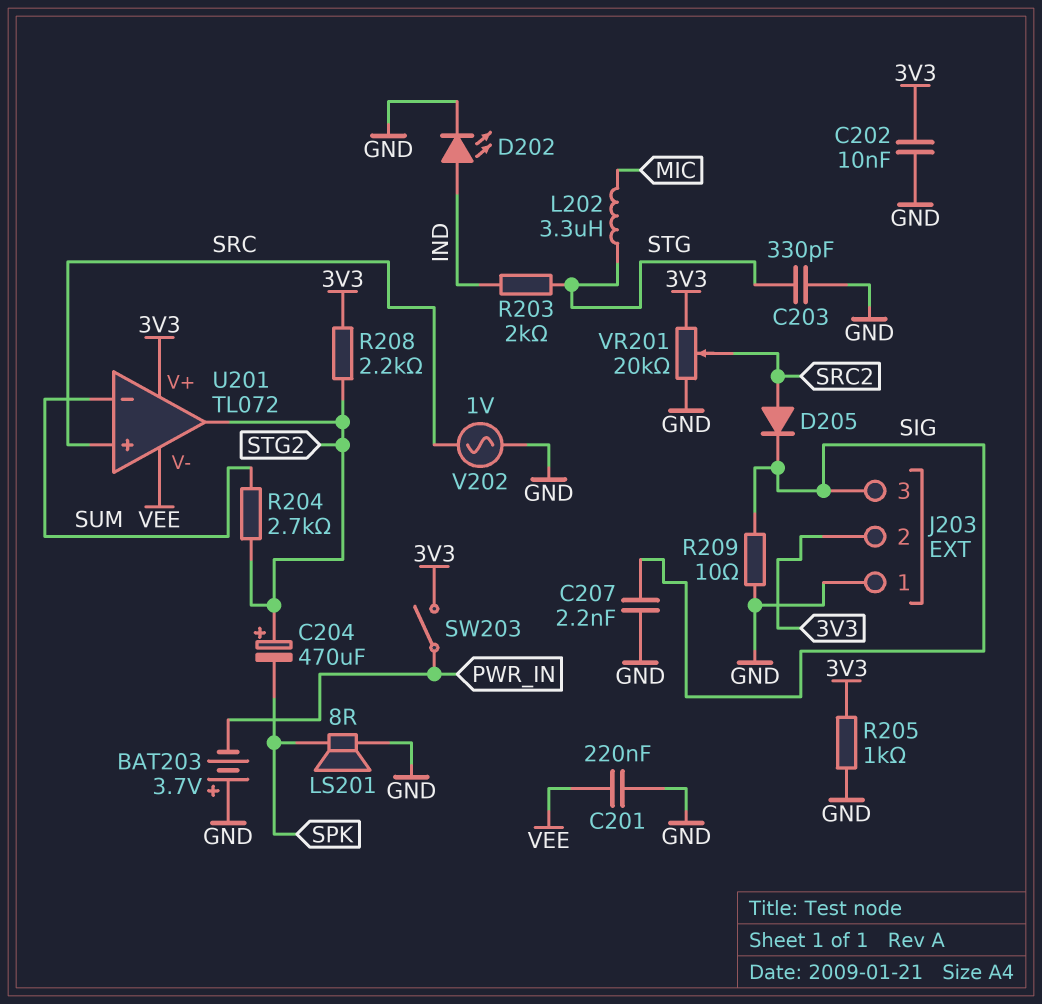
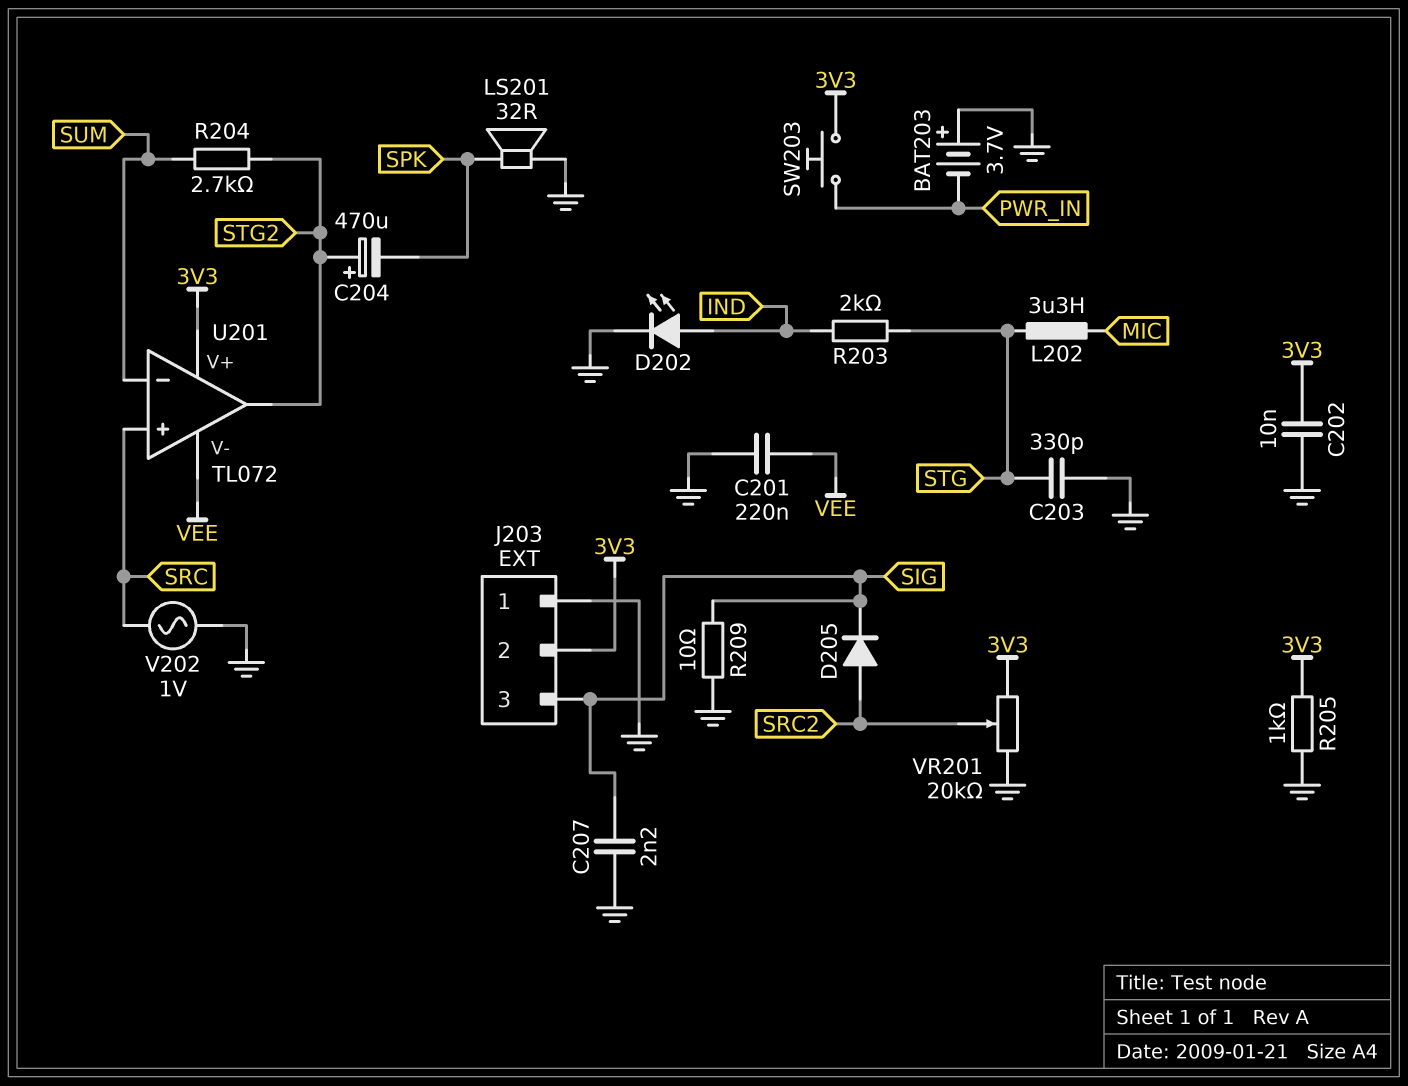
LS201: speaker 8R (GND, SPK) -> speaker 32R (GND, SPK)
R208: 2.2k (3V3, STG2) -> none
SW203: switch (3V3, PWR_IN) -> button (3V3, PWR_IN)

